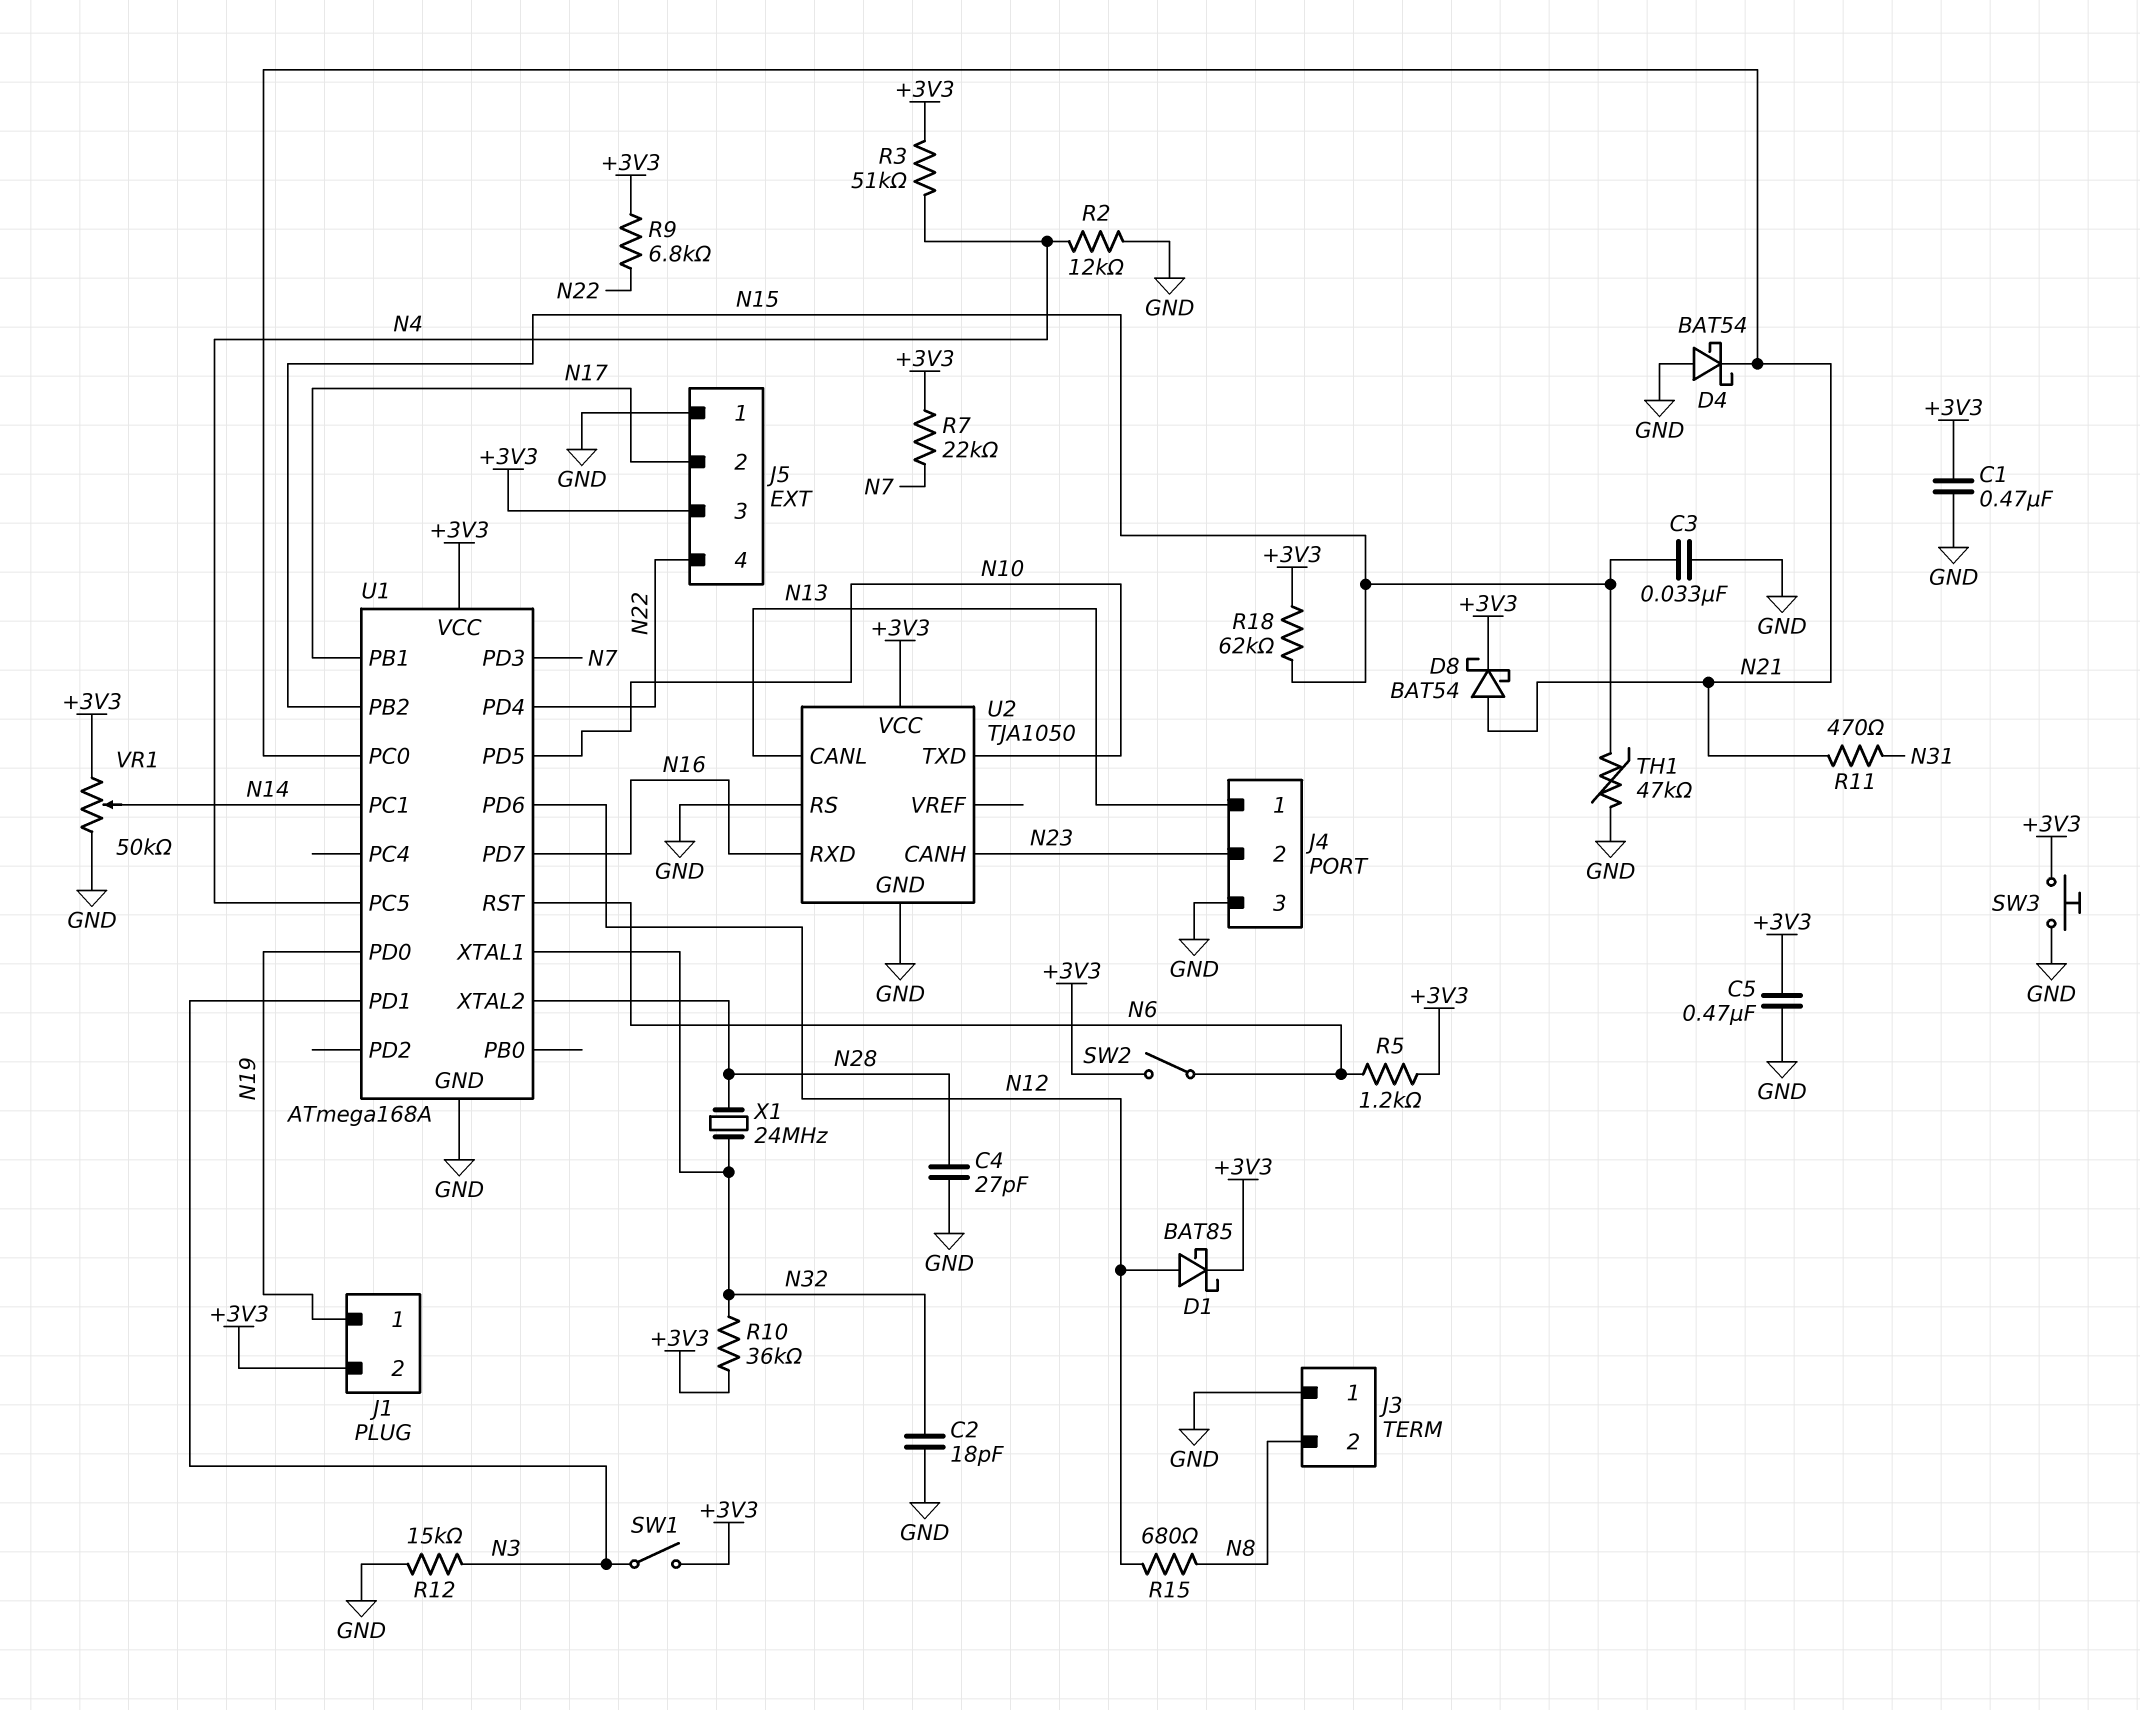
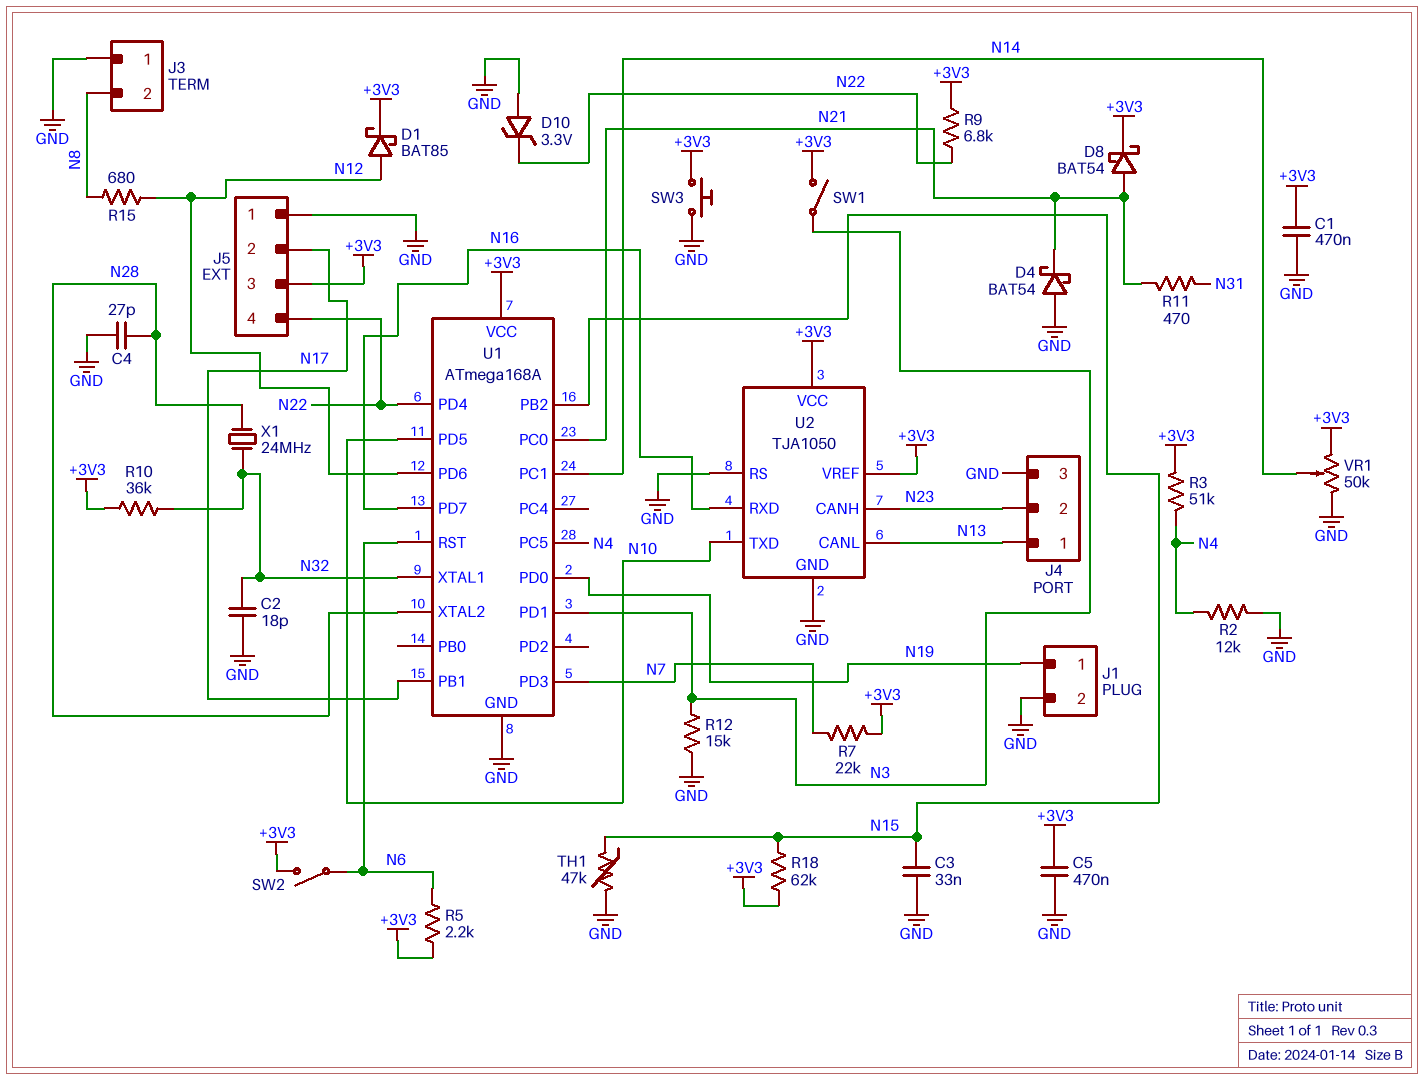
D10: none -> zener 3.3V (A GND, K N22)
J1 pin 2: +3V3 -> GND
R5: 1.2k (+3V3, N6) -> 2.2k (+3V3, N6)
U2 pin VREF: none -> +3V3

